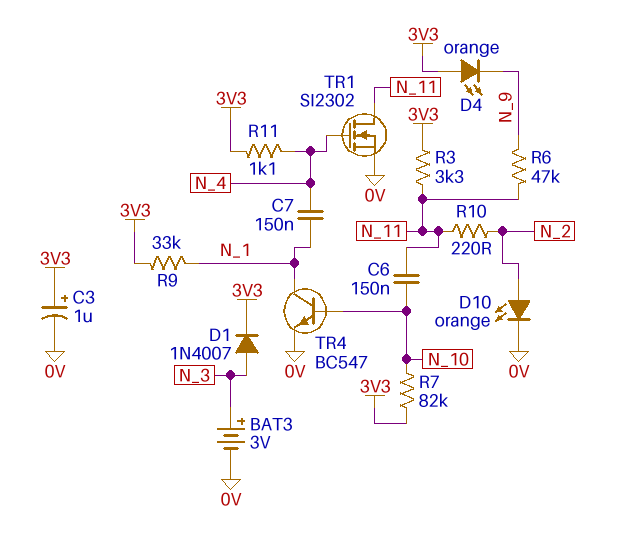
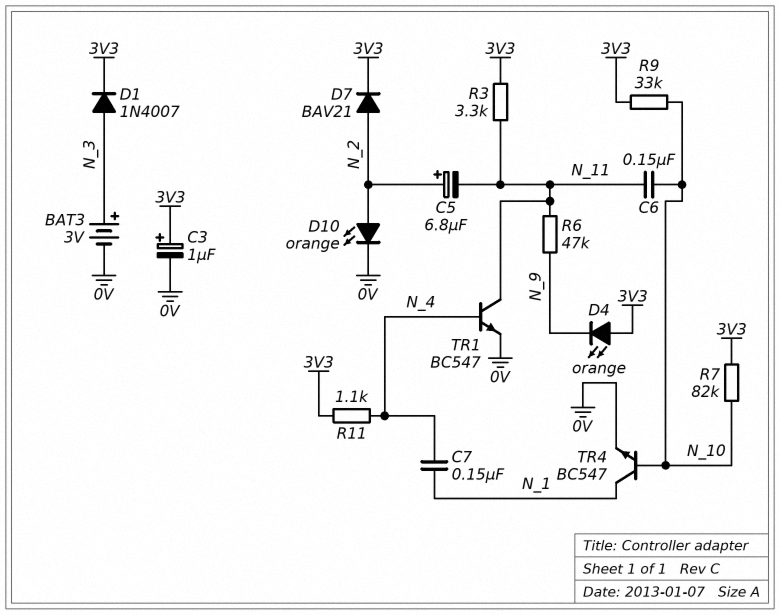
C5: none -> 6.8uF (plus N_2, minus N_11)
D7: none -> diode BAV21 (A N_2, K 3V3)
R9: 33k (3V3, N_1) -> 33k (3V3, N_10)
R10: 220 (N_2, N_11) -> none
TR1: NMOS SI2302 (G N_4, D N_11, S 0V) -> NPN BC547 (B N_4, C N_11, E 0V)

